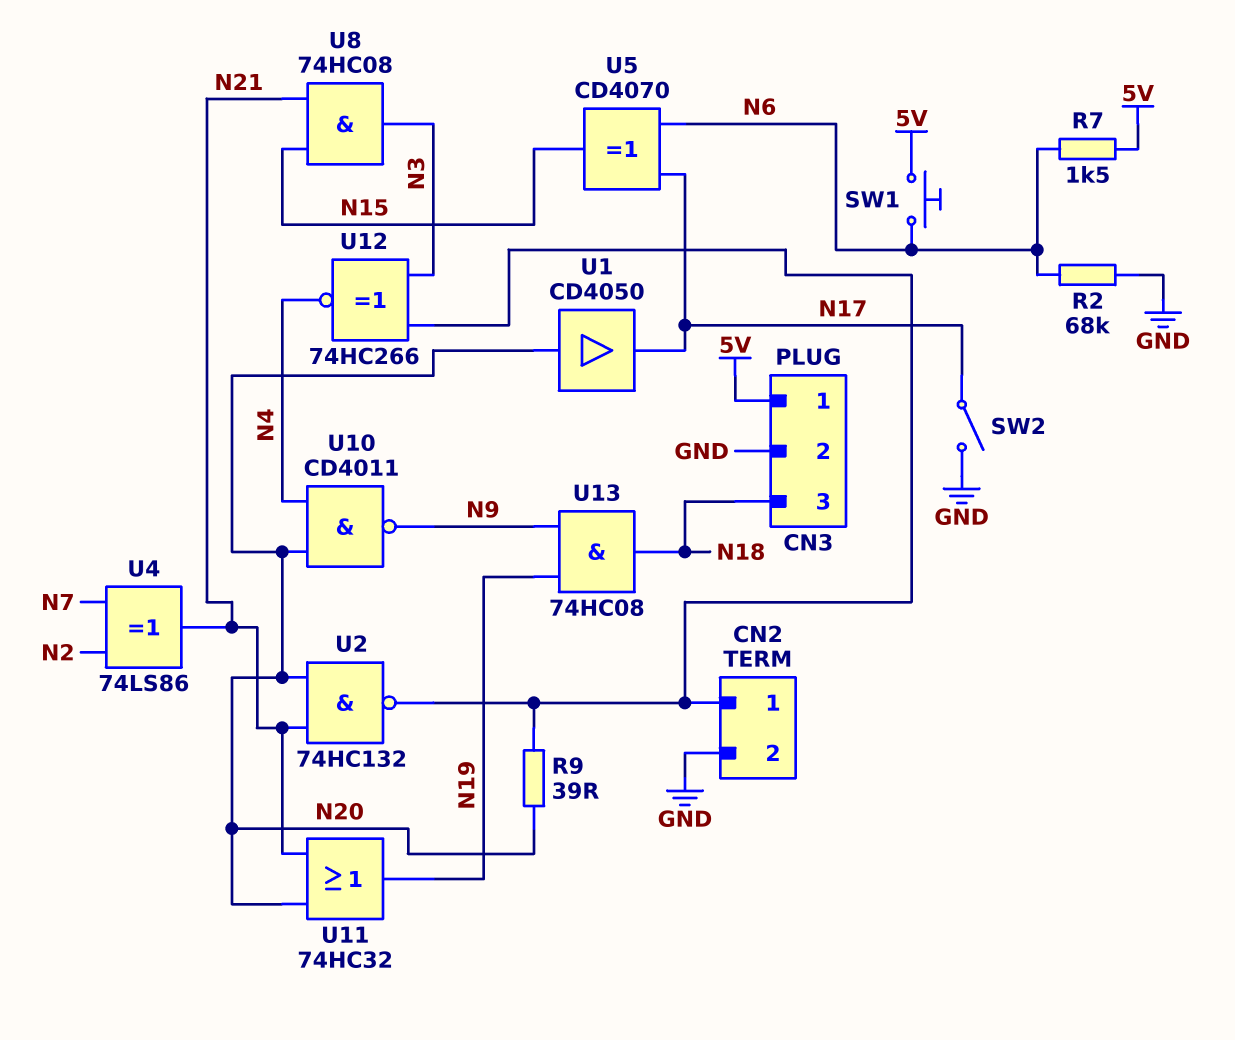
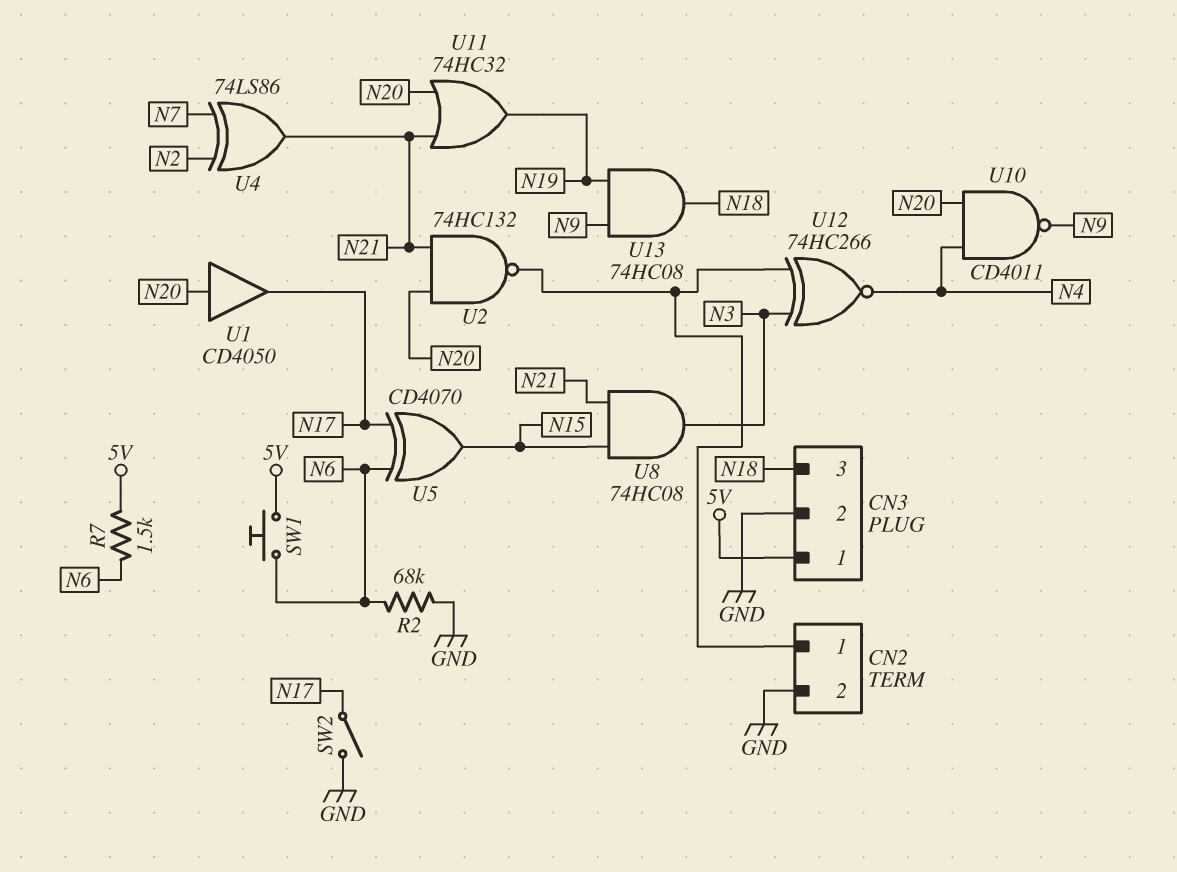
R9: 39 (CN2/1, N20) -> none

